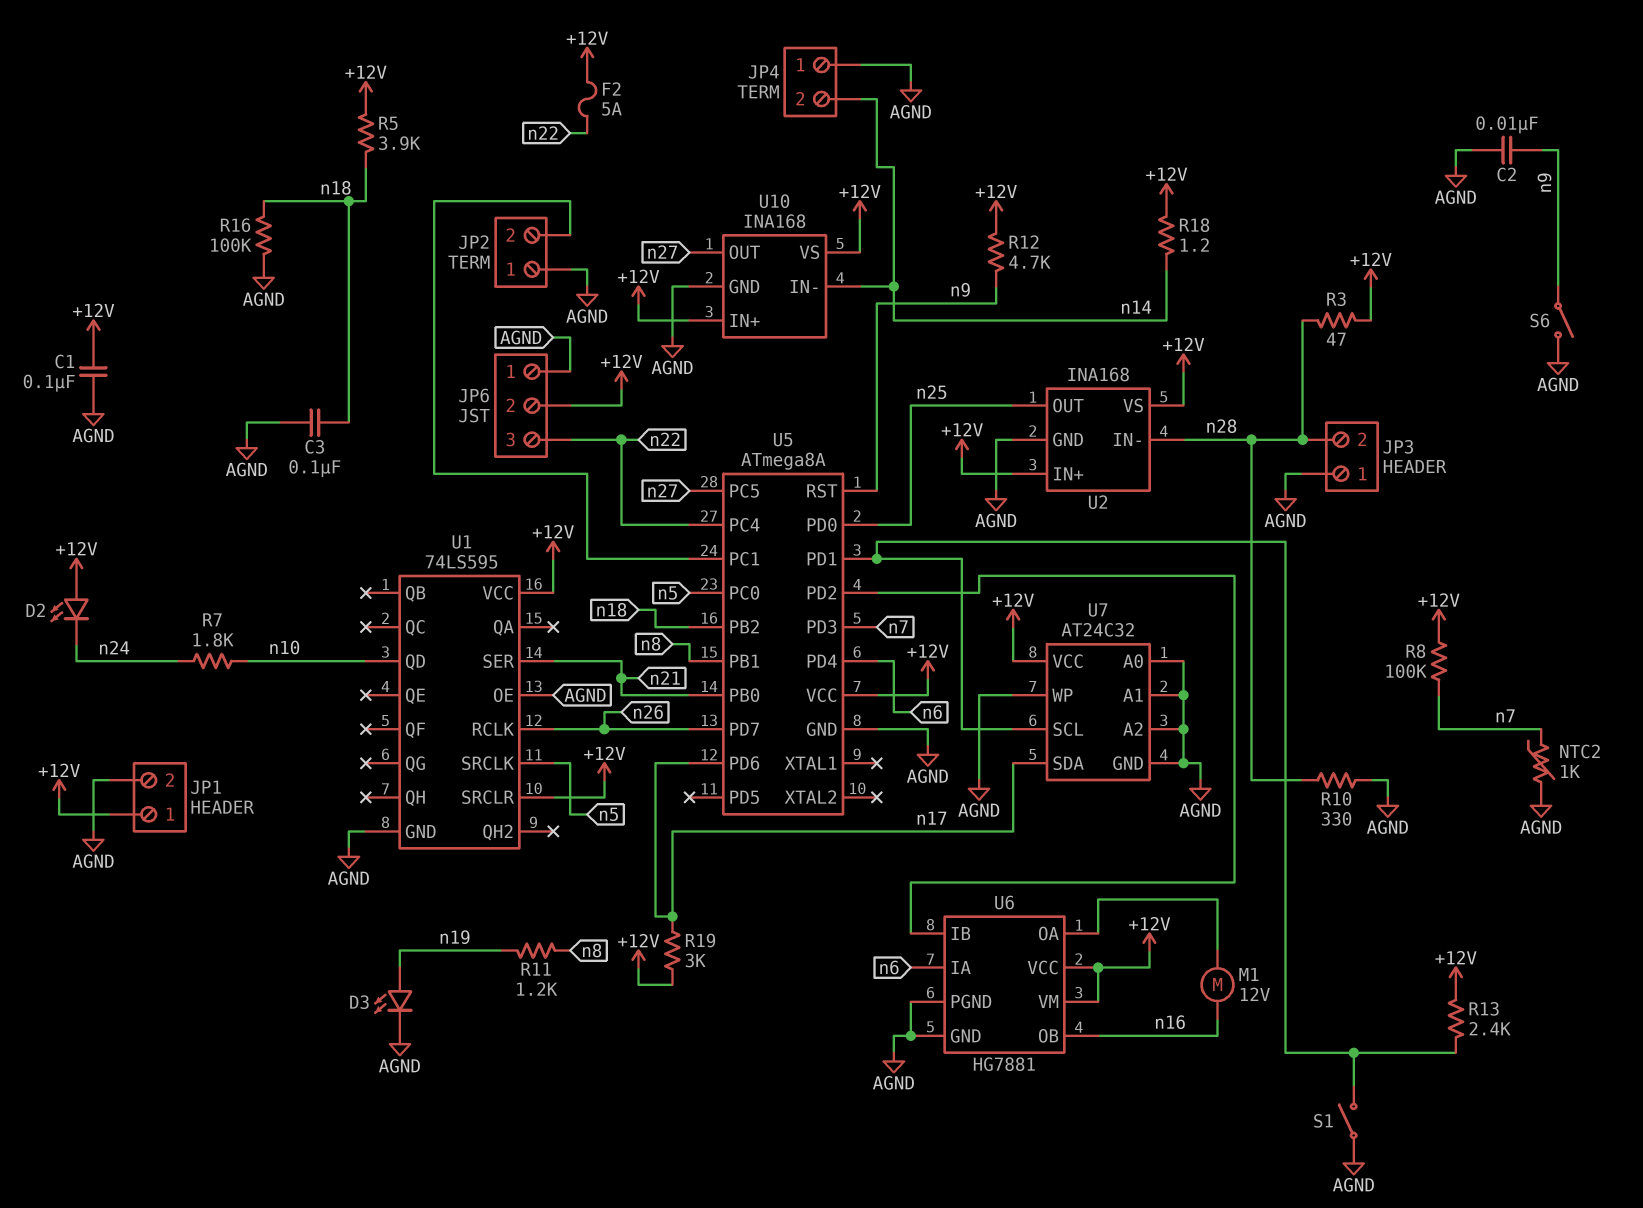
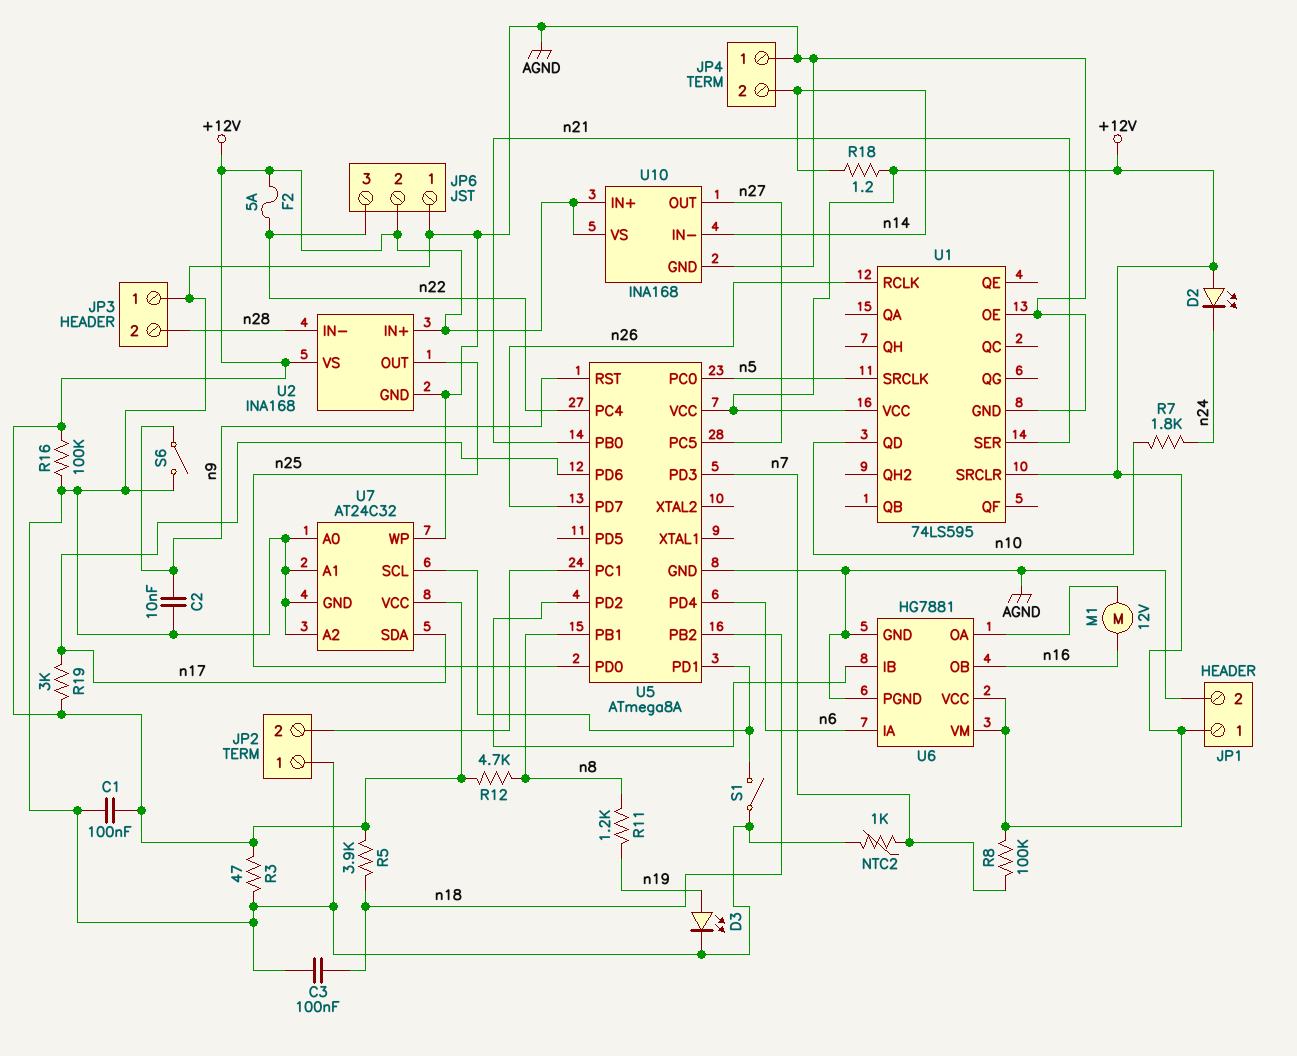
R3: 47 (+12V, n28) -> 47 (+12V, AGND)
R10: 330 (AGND, n28) -> none
R12: 4.7k (+12V, n9) -> 4.7k (+12V, n8)
R13: 2.4k (+12V, U5/PD1) -> none
R16: 100k (AGND, n18) -> 100k (+12V, AGND)

